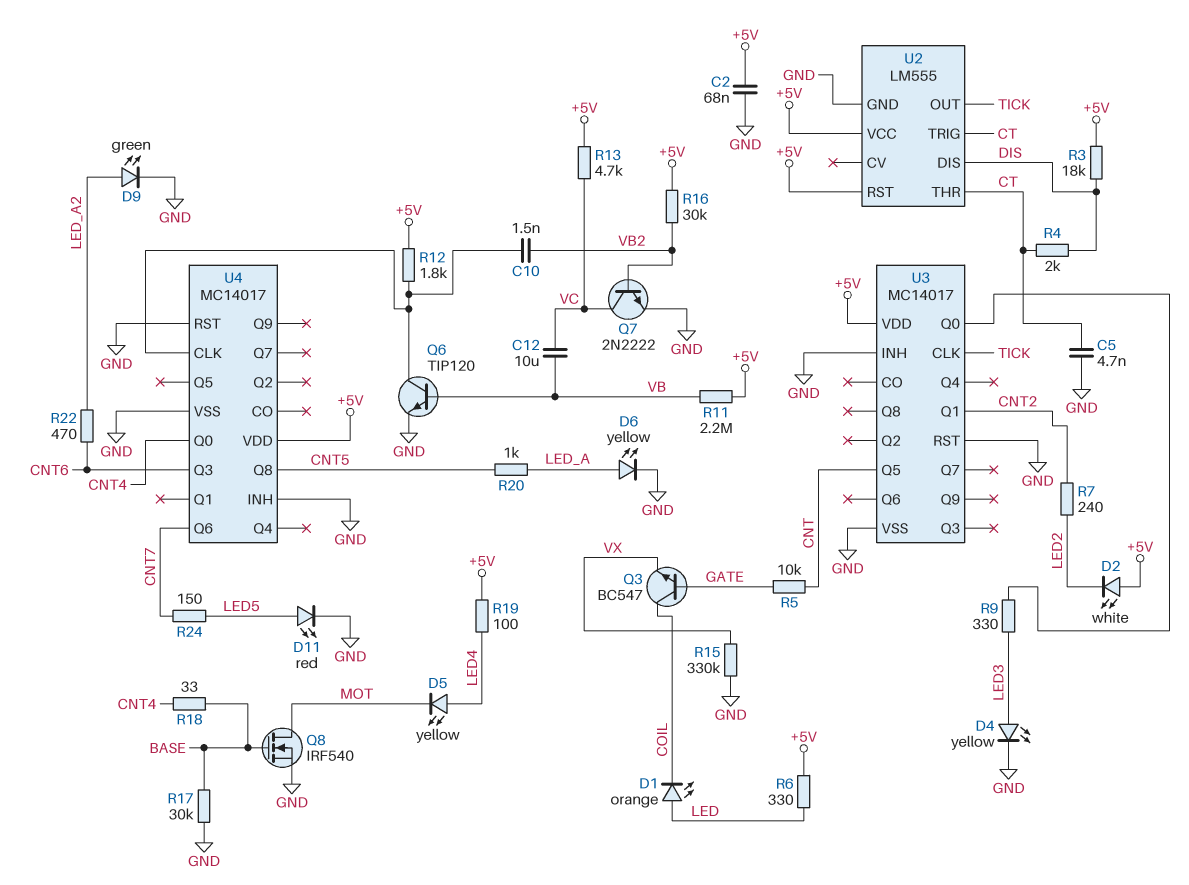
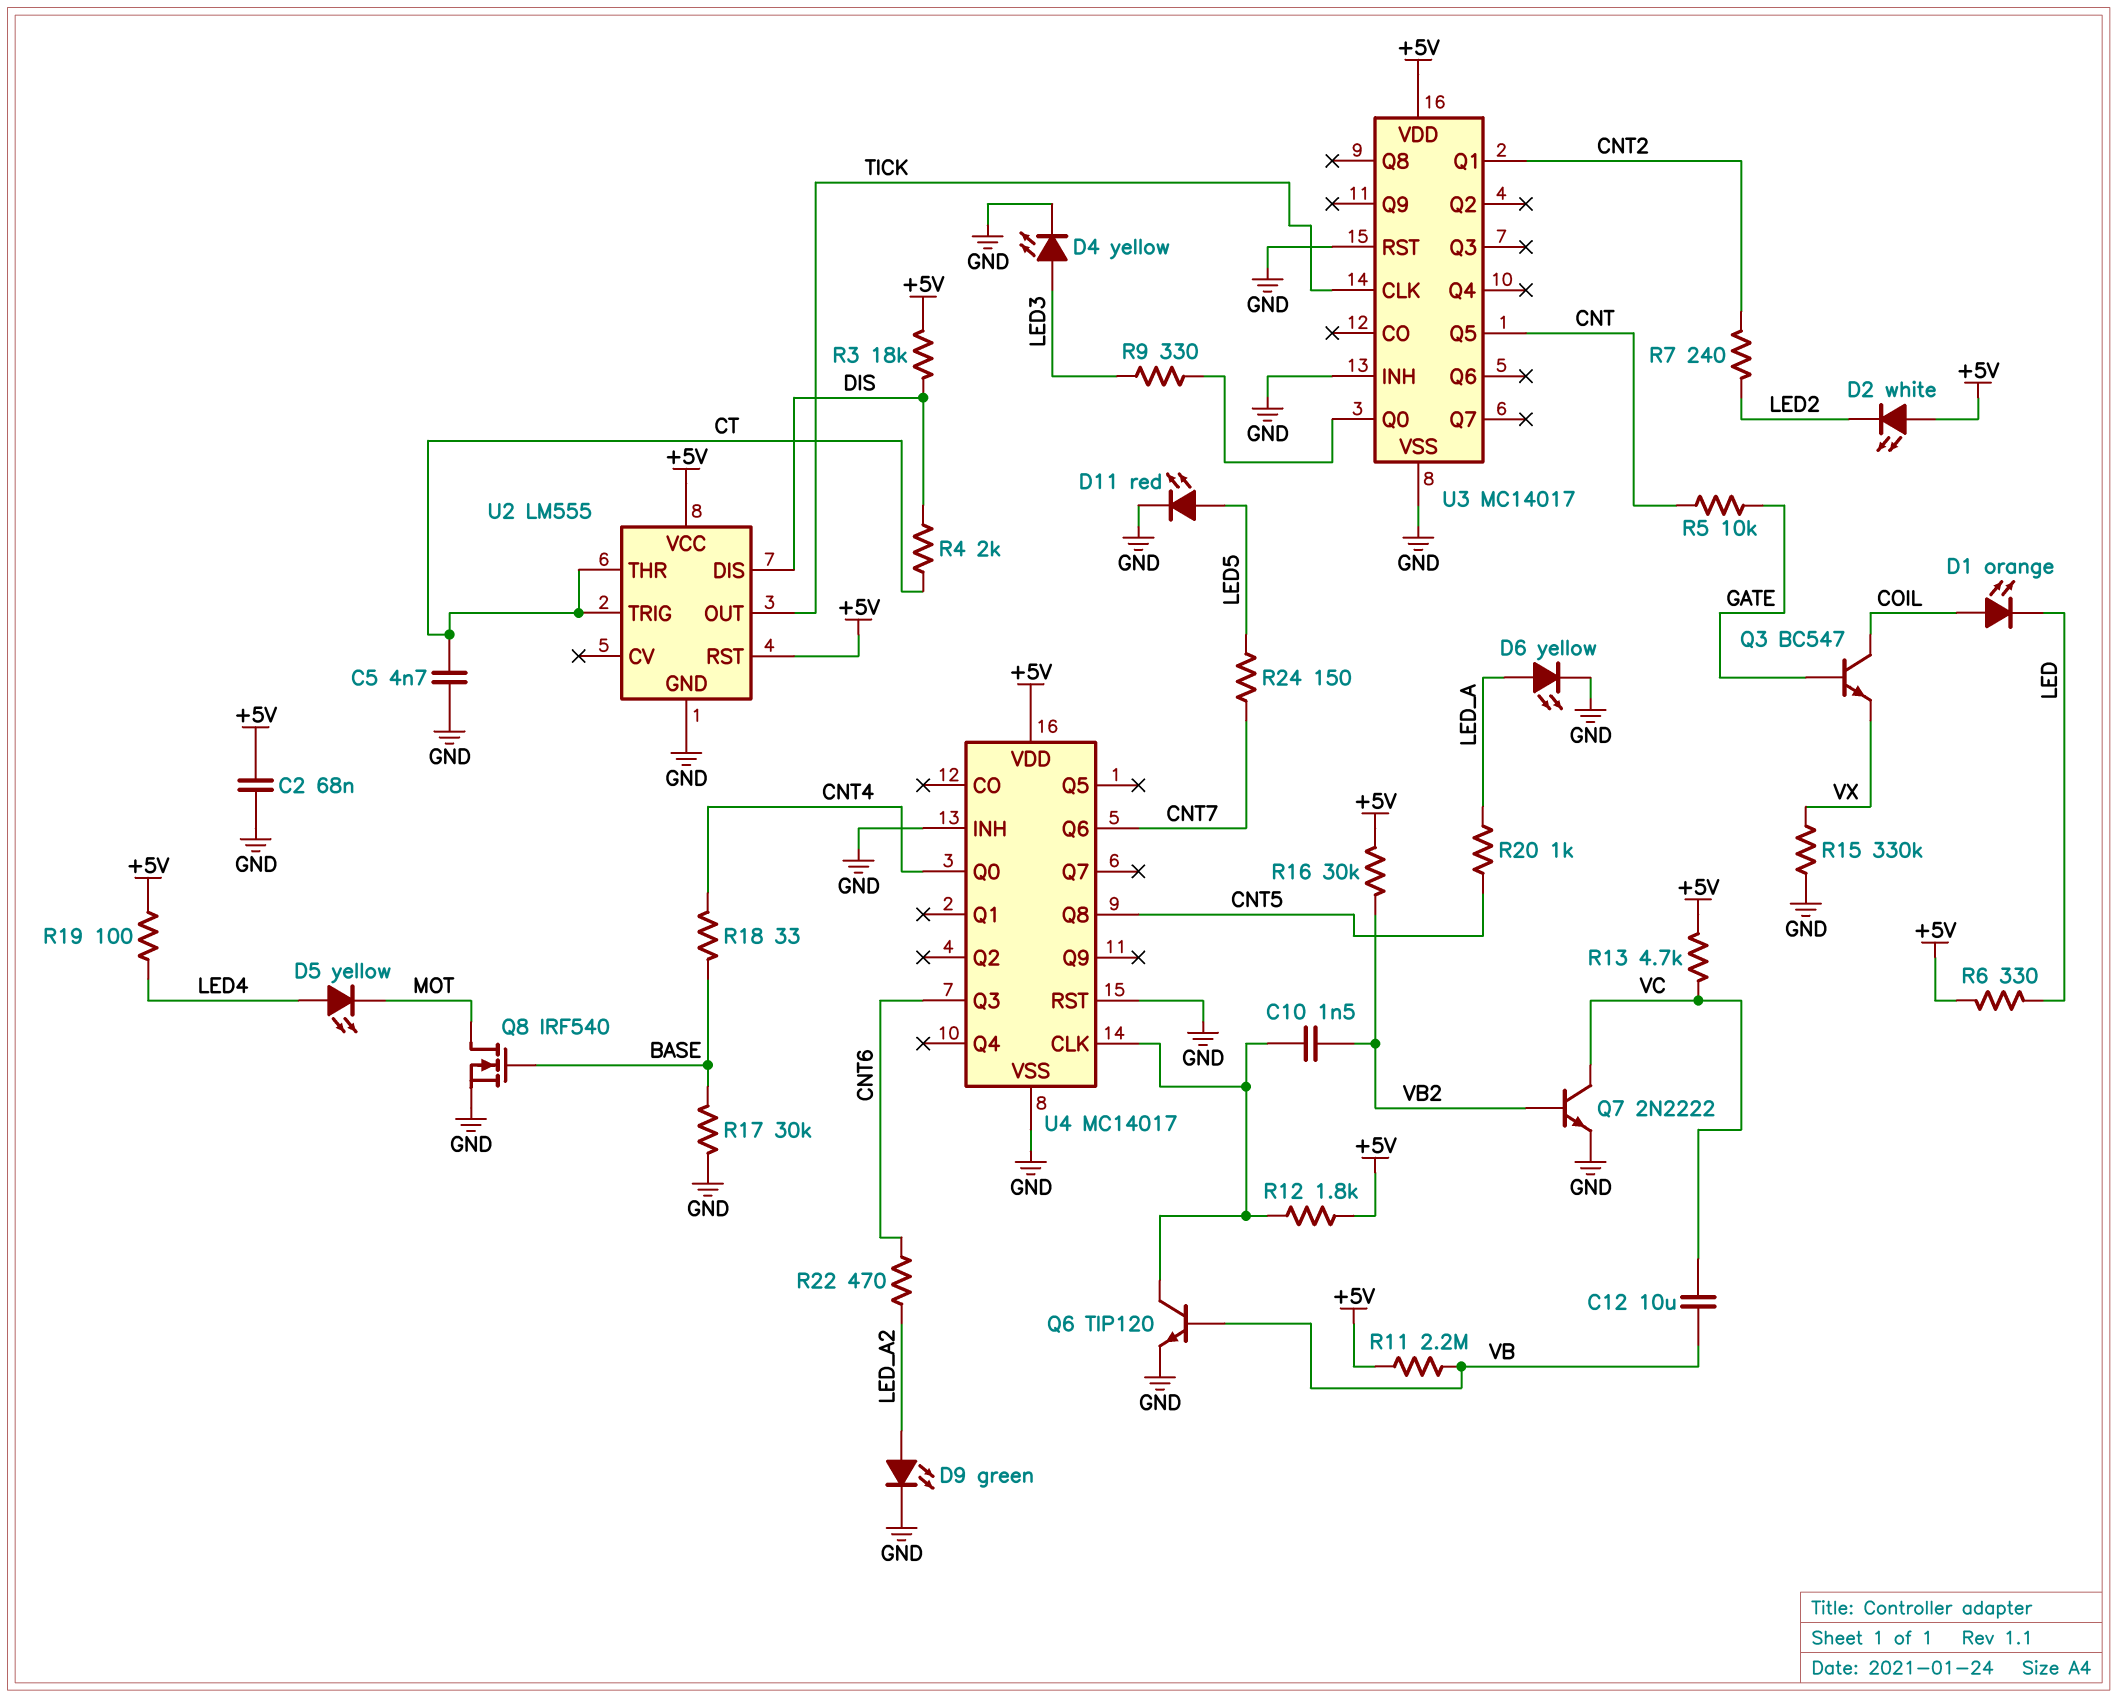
D1: LED orange (A LED, K COIL) -> LED orange (A COIL, K LED)

